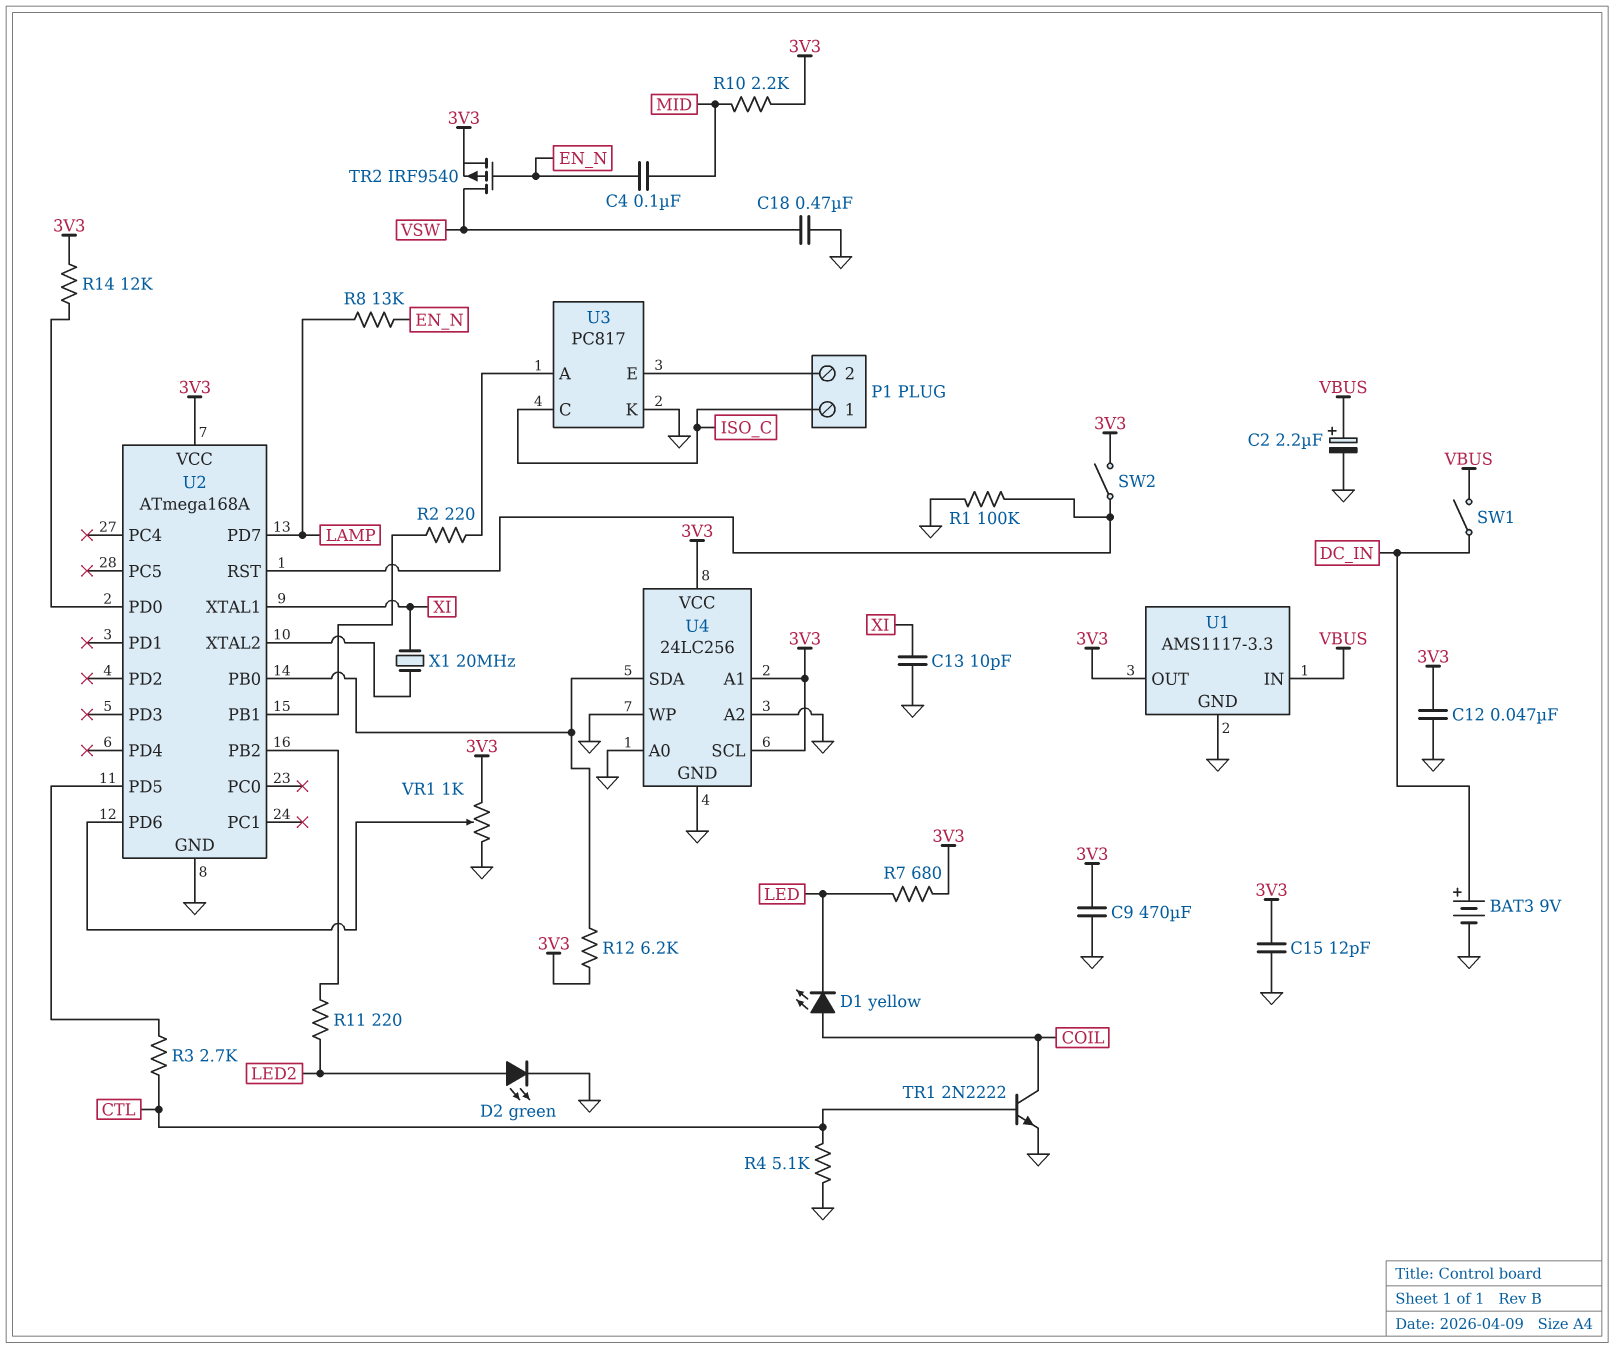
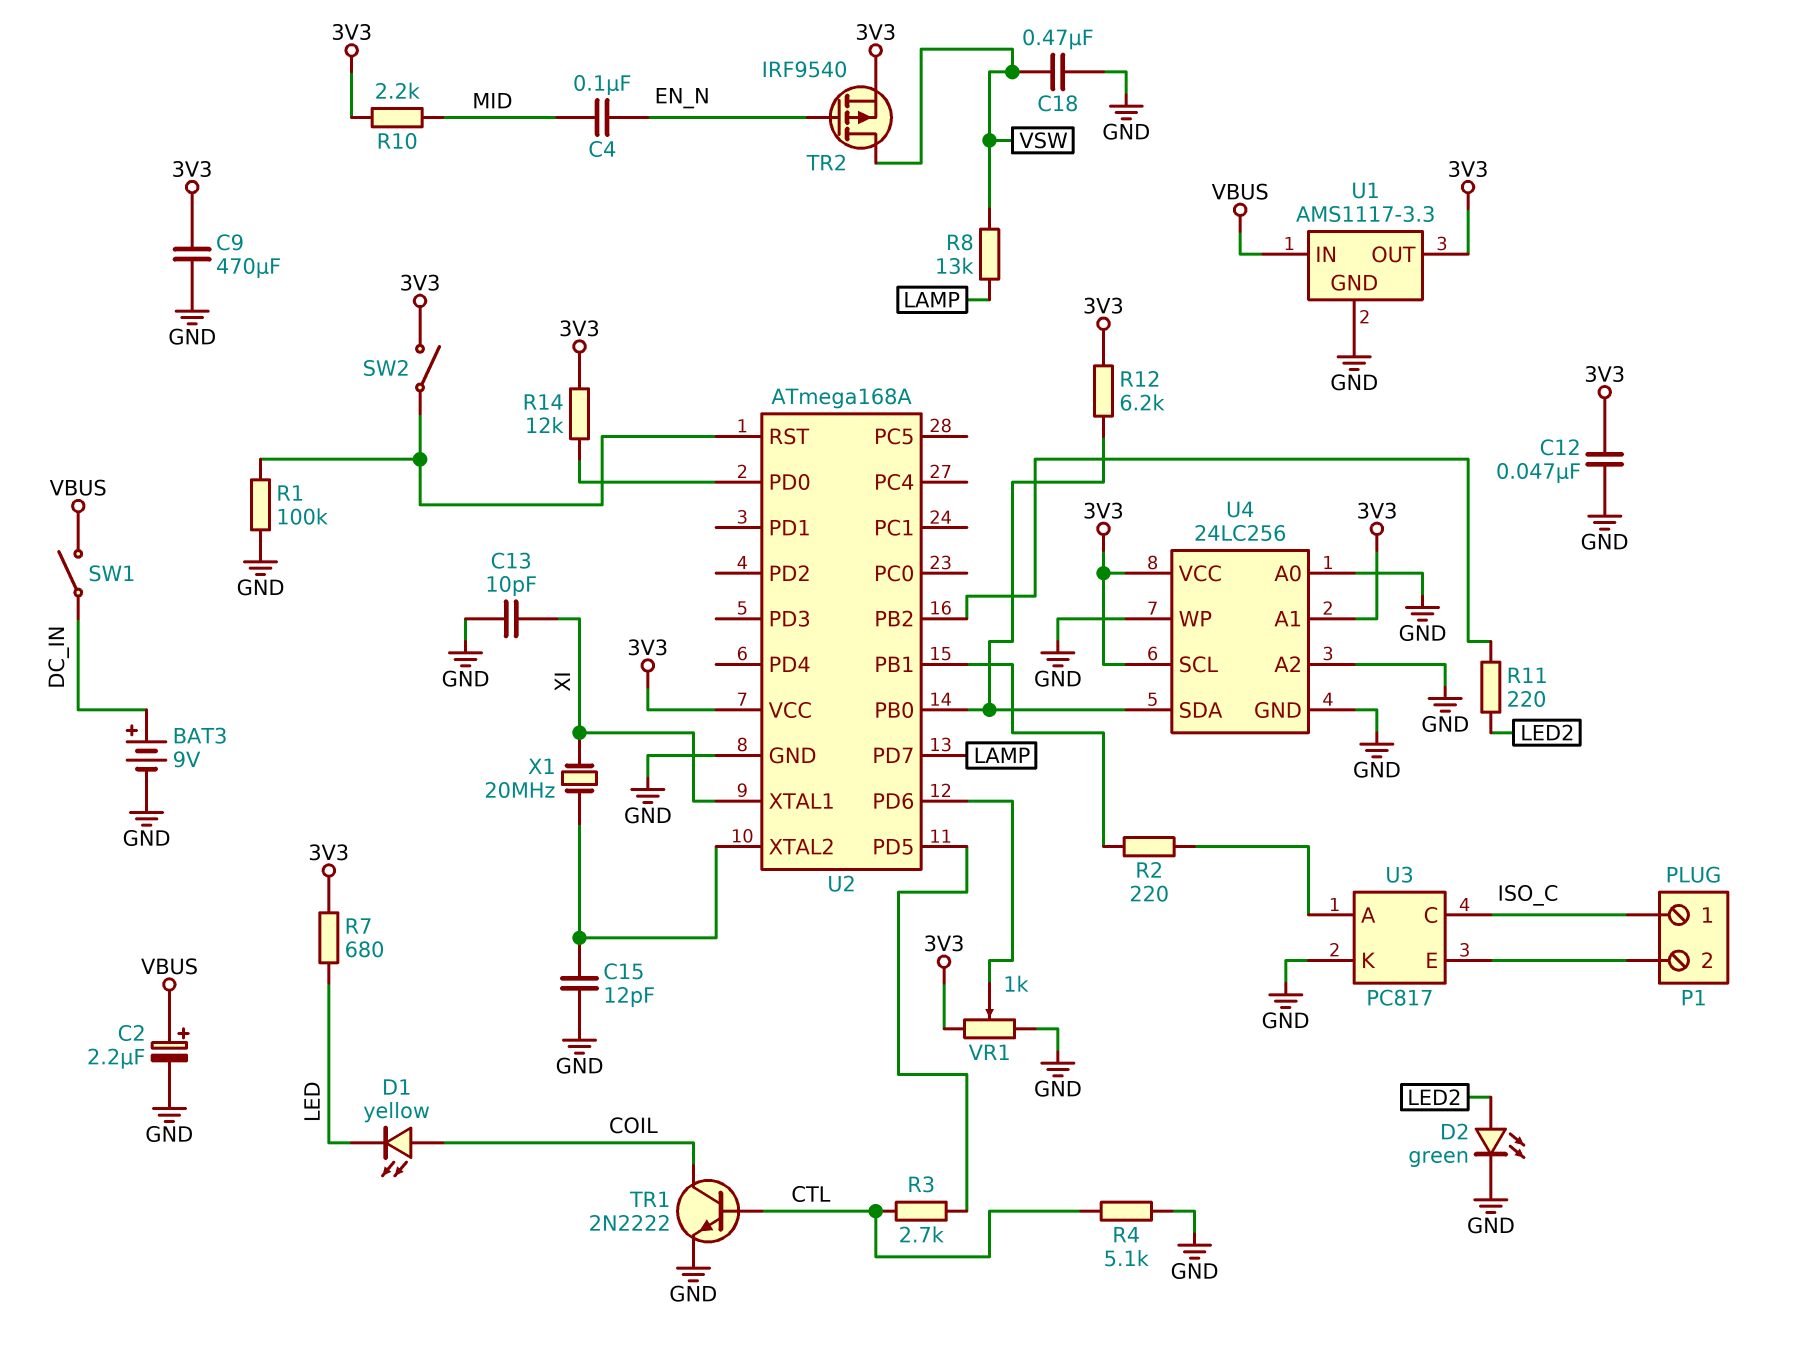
C15: 12pF (3V3, GND) -> 12pF (GND, U2/XTAL2)
R8: 13k (EN_N, LAMP) -> 13k (LAMP, VSW)

